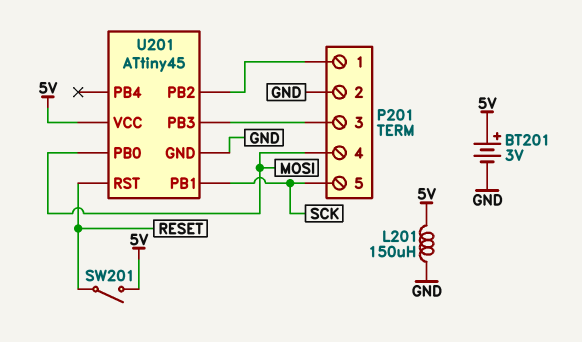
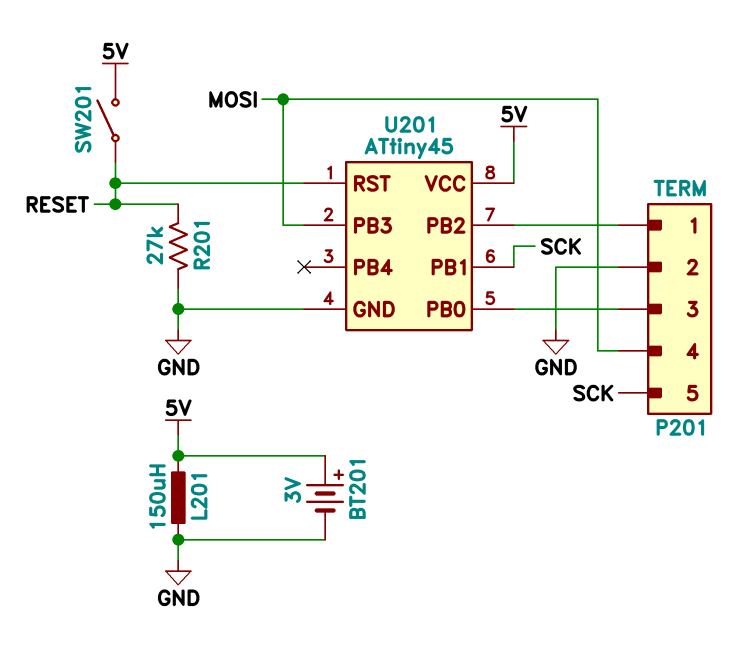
R201: none -> 27k (GND, RESET)
U201 pin PB0: MOSI -> P201/3
U201 pin PB3: P201/3 -> MOSI

